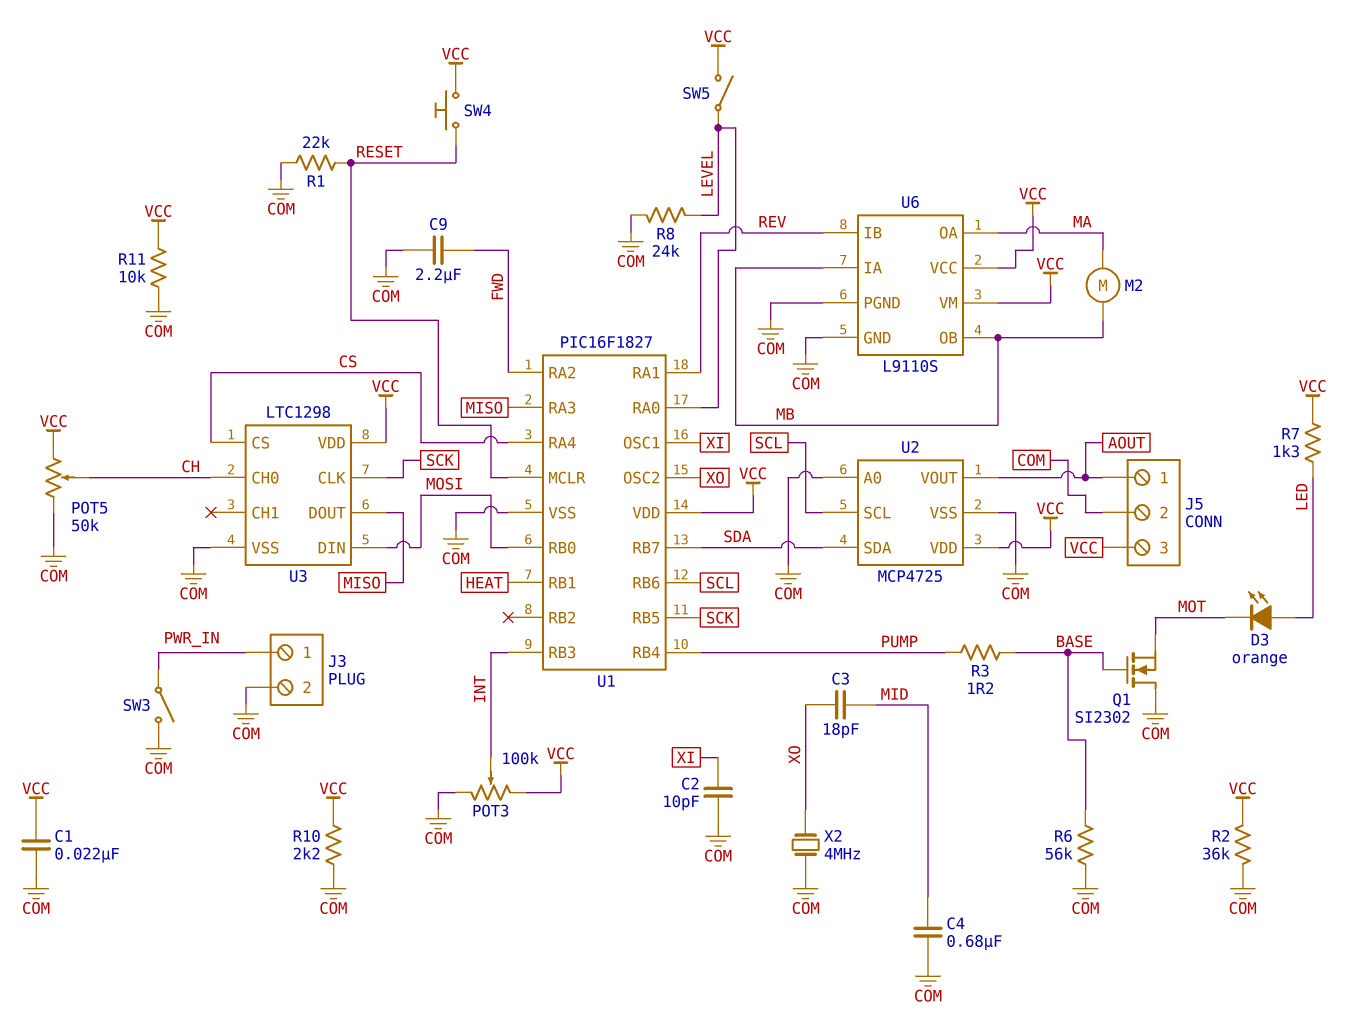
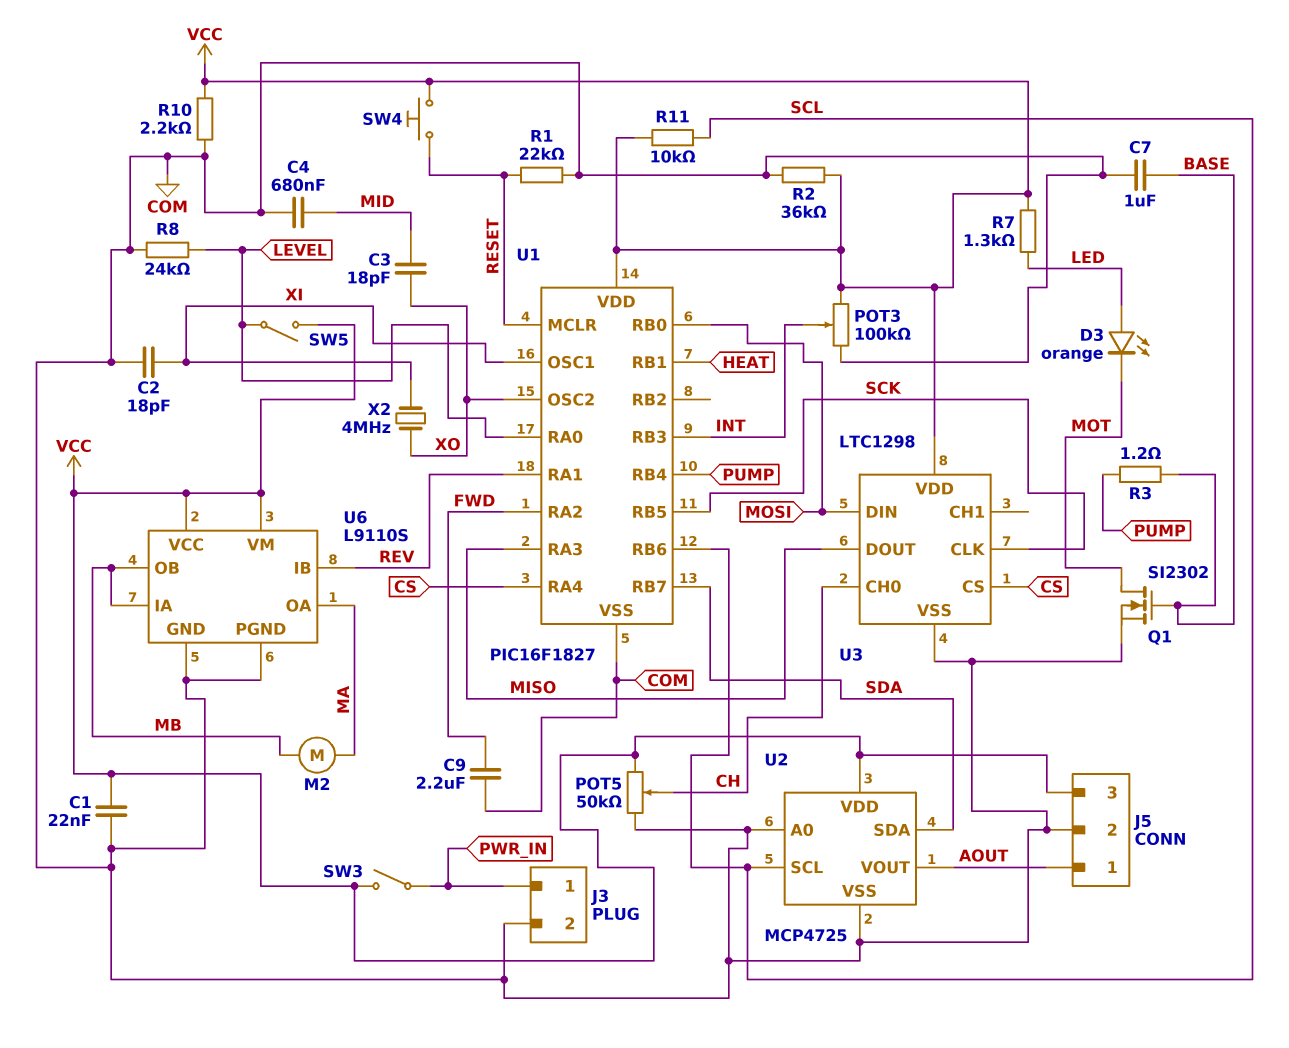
C2: 10pF (COM, XI) -> 18pF (COM, XI)
C7: none -> 1uF (BASE, COM)
Q1: NMOS SI2302 (G BASE, D COM, S MOT) -> NMOS SI2302 (G BASE, D MOT, S COM)
R6: 56k (BASE, COM) -> none
R11: 10k (COM, VCC) -> 10k (SCL, VCC)
SW3: switch (COM, PWR_IN) -> switch (PWR_IN, VCC)
X2: 4MHz (COM, XO) -> 4MHz (XI, XO)

